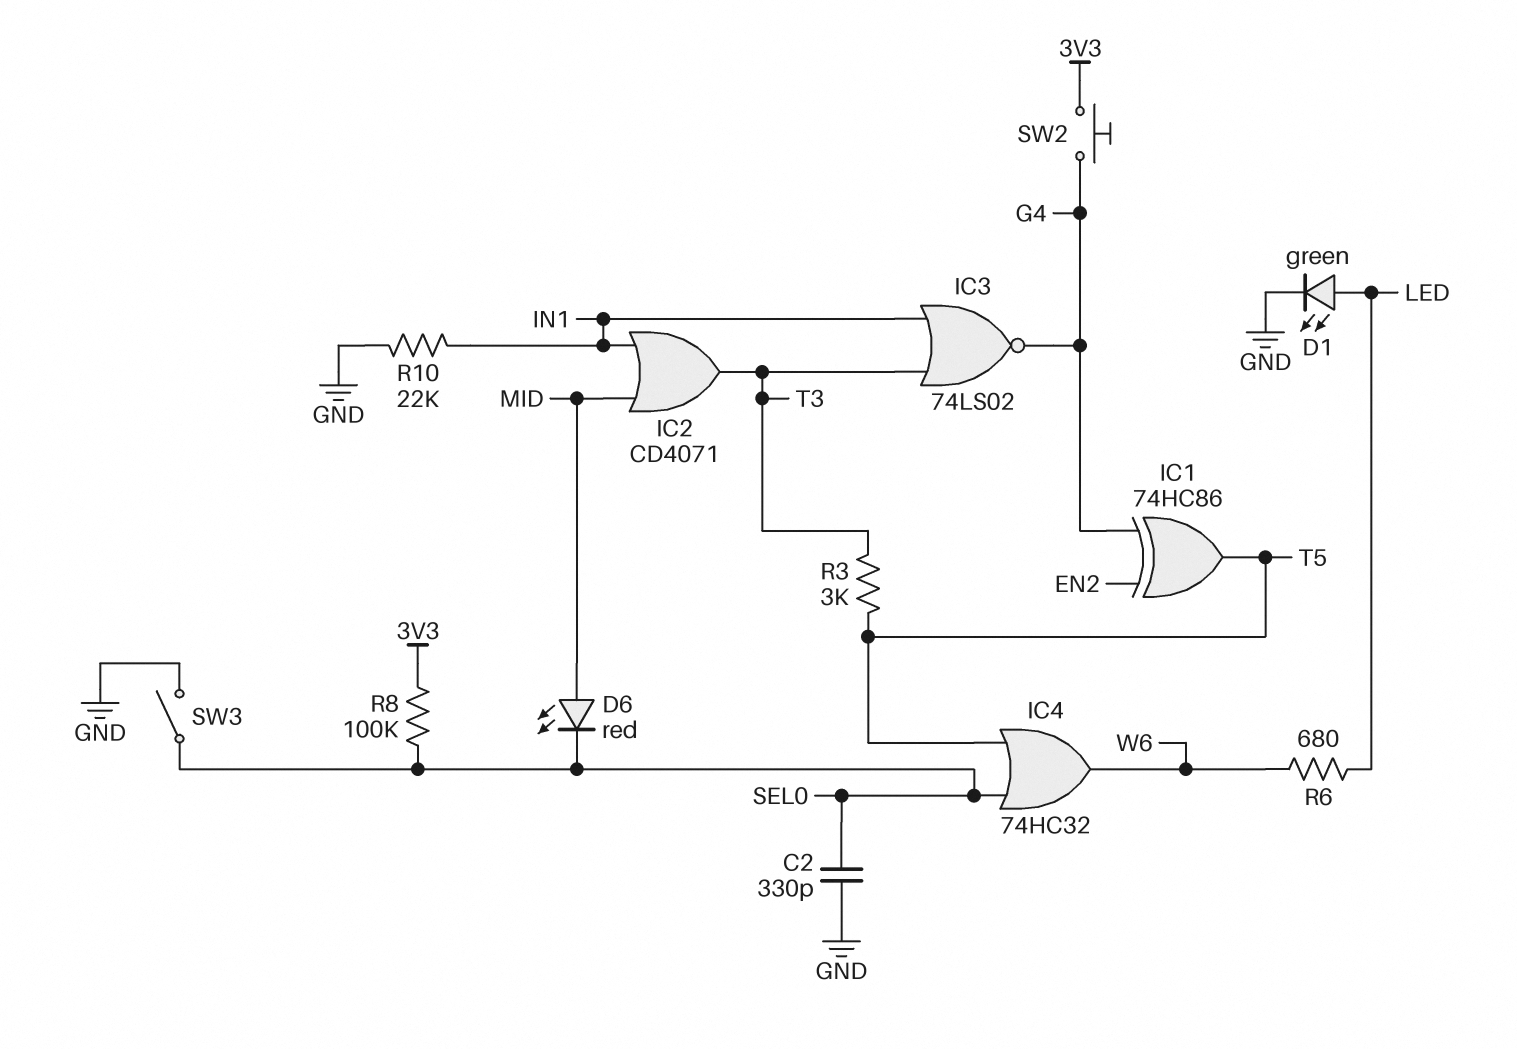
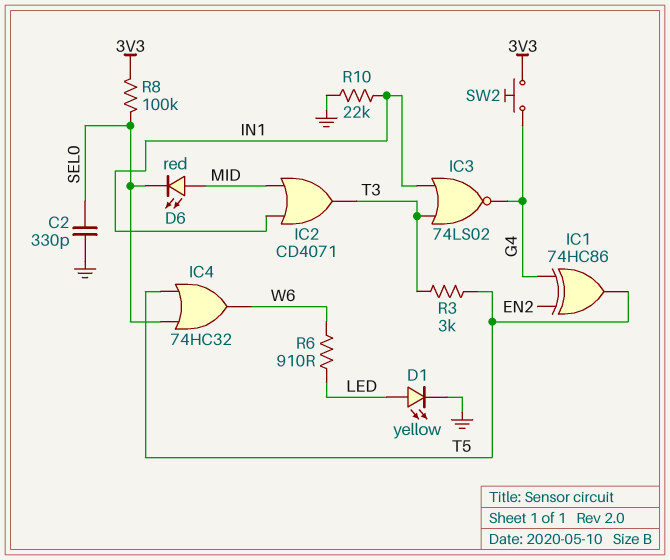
D1: LED green (A LED, K GND) -> LED yellow (A LED, K GND)
R6: 680 (LED, W6) -> 910 (LED, W6)
SW3: switch (GND, SEL0) -> none

